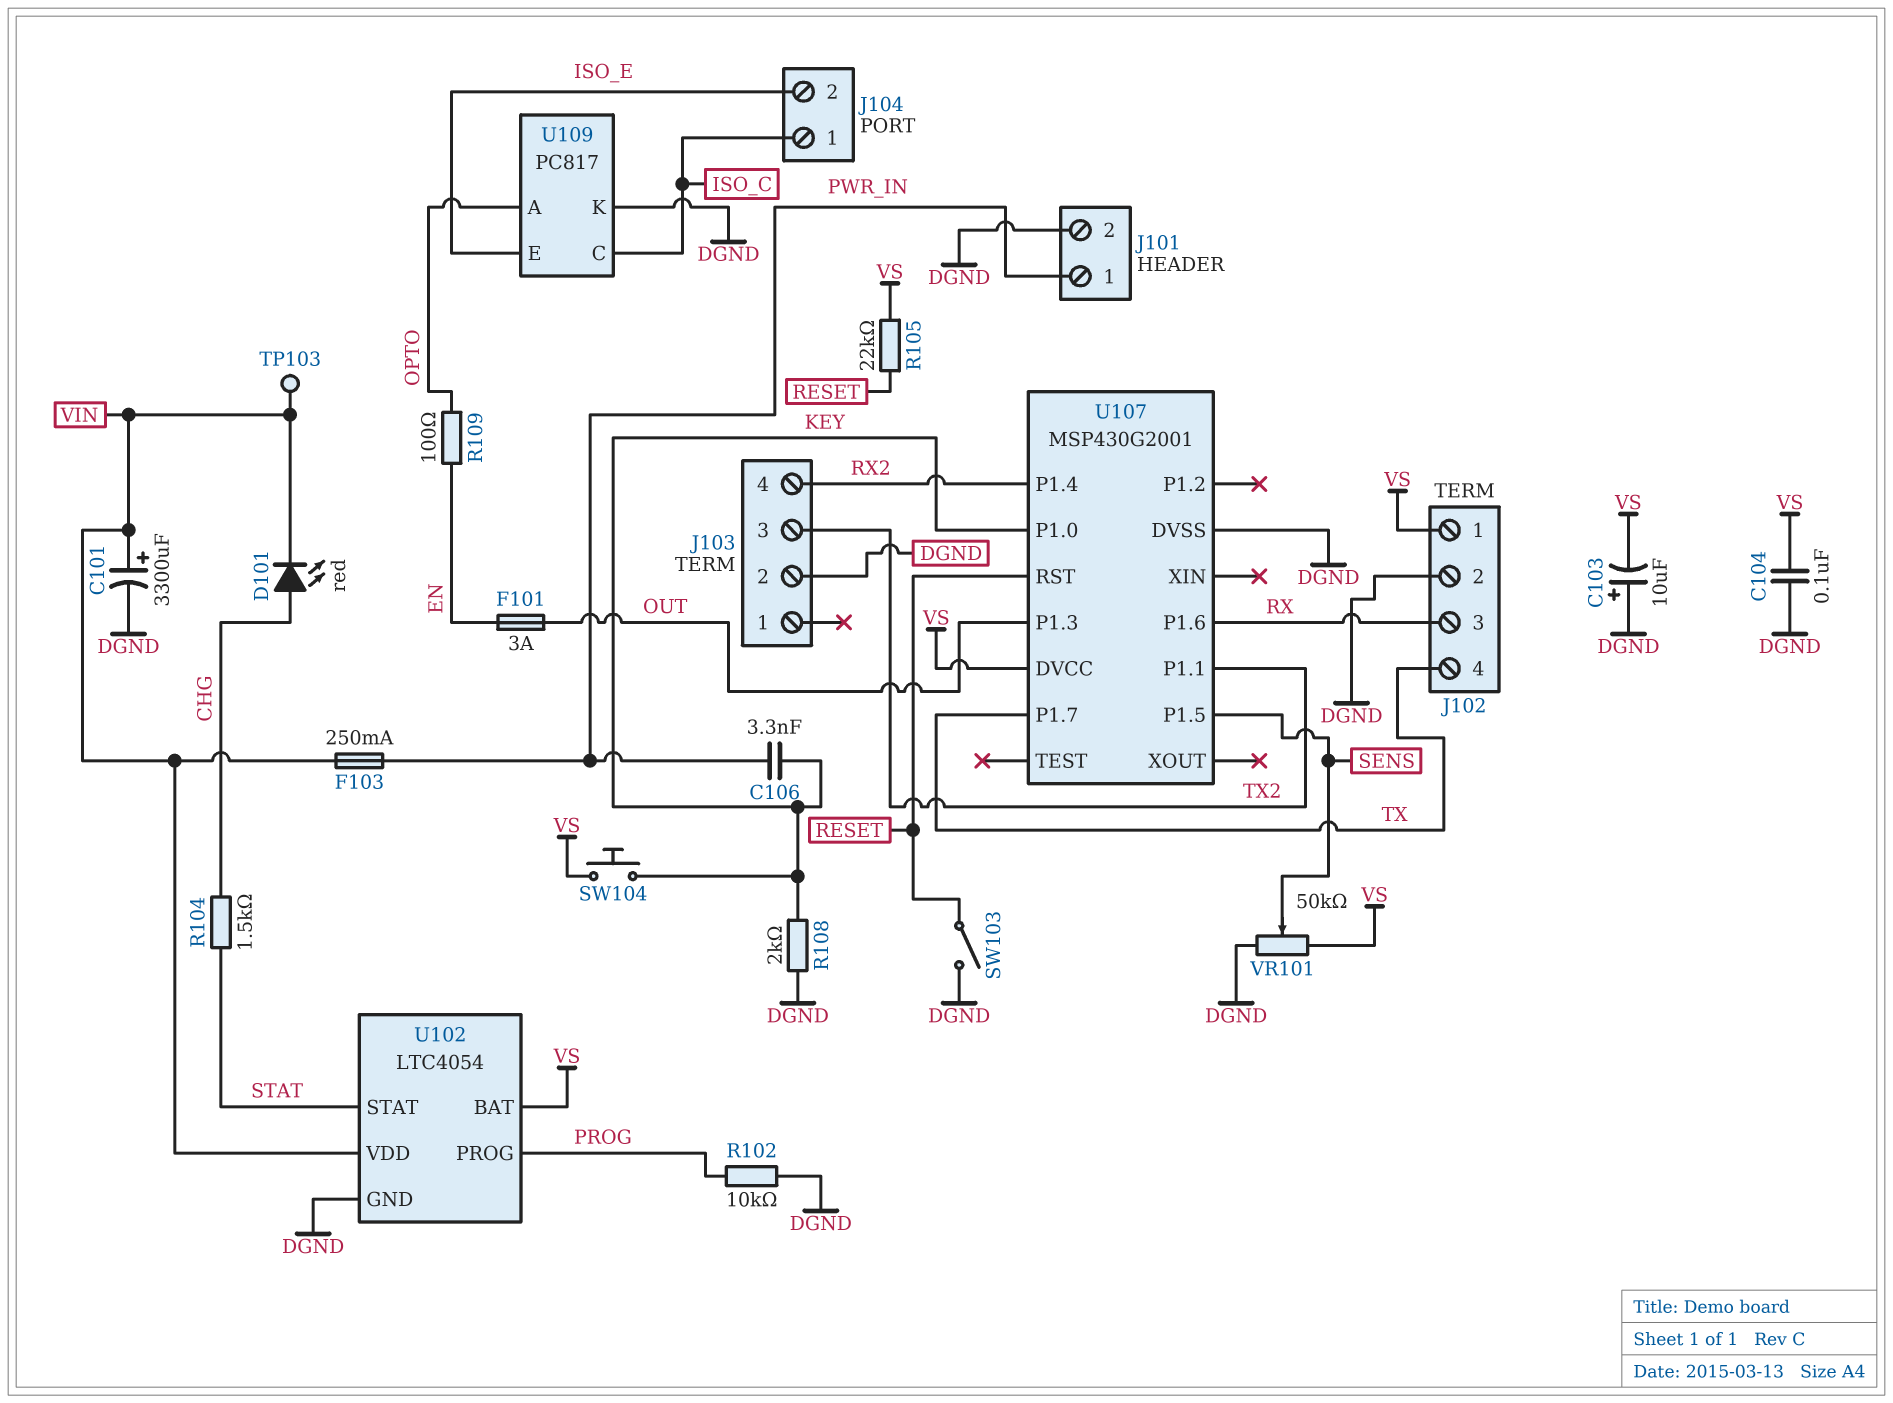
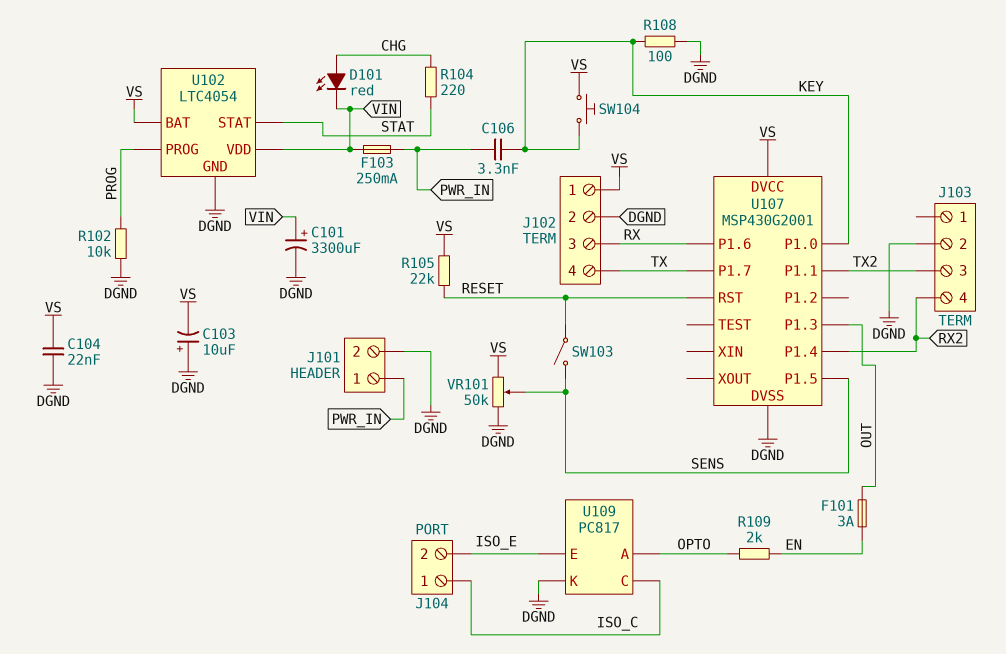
C104: 100nF (DGND, VS) -> 22nF (DGND, VS)
R104: 1.5k (CHG, STAT) -> 220 (CHG, STAT)
R108: 2k (DGND, KEY) -> 100 (DGND, KEY)
R109: 100 (EN, OPTO) -> 2k (EN, OPTO)
SW103: switch (DGND, RESET) -> switch (RESET, SENS)
TP103: test point (VIN) -> none

